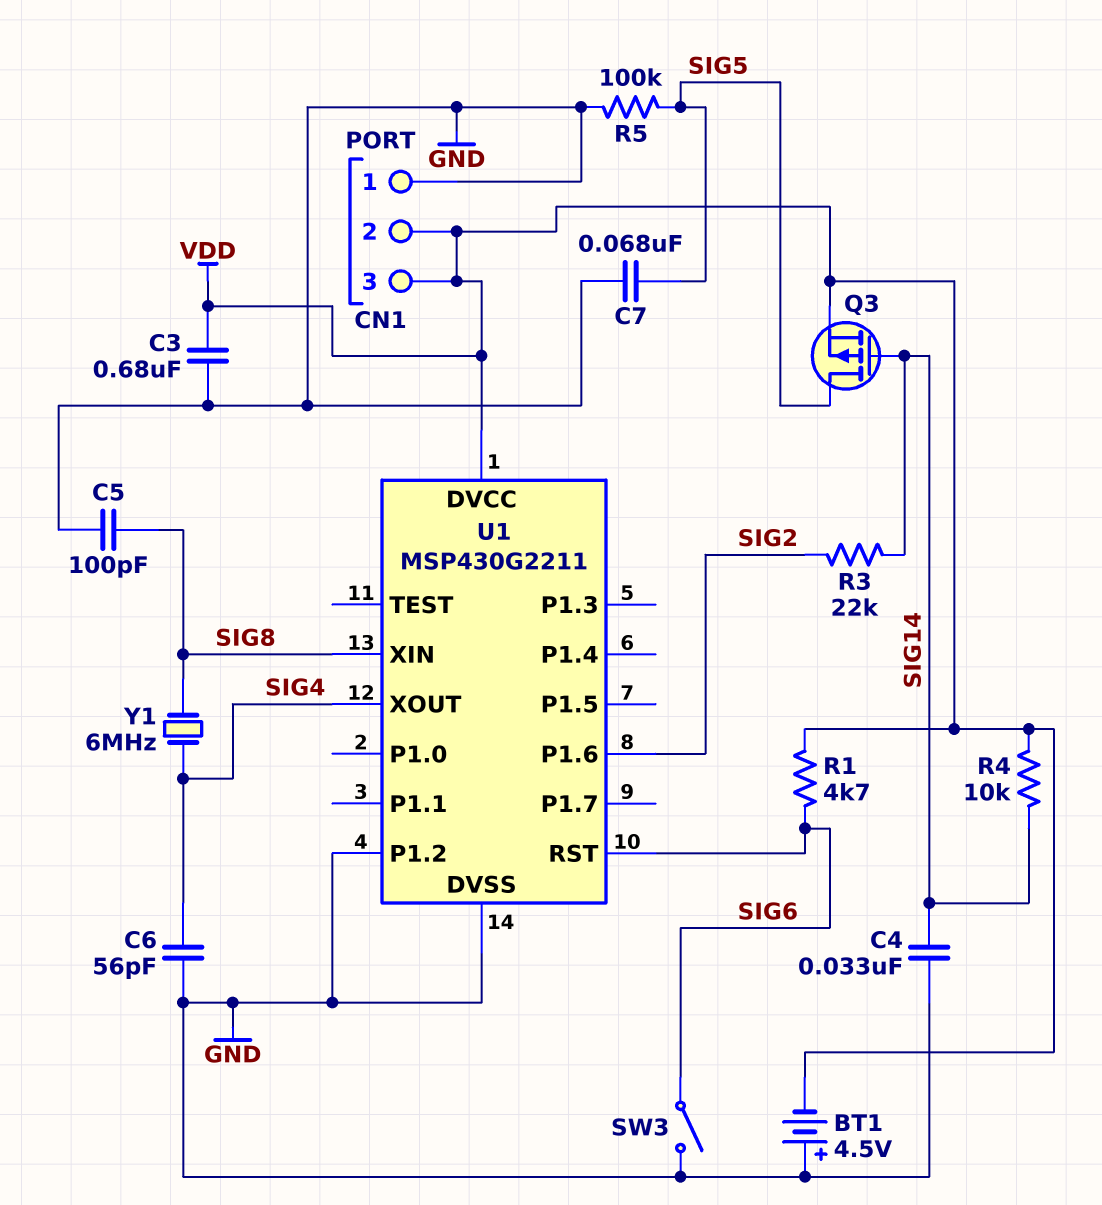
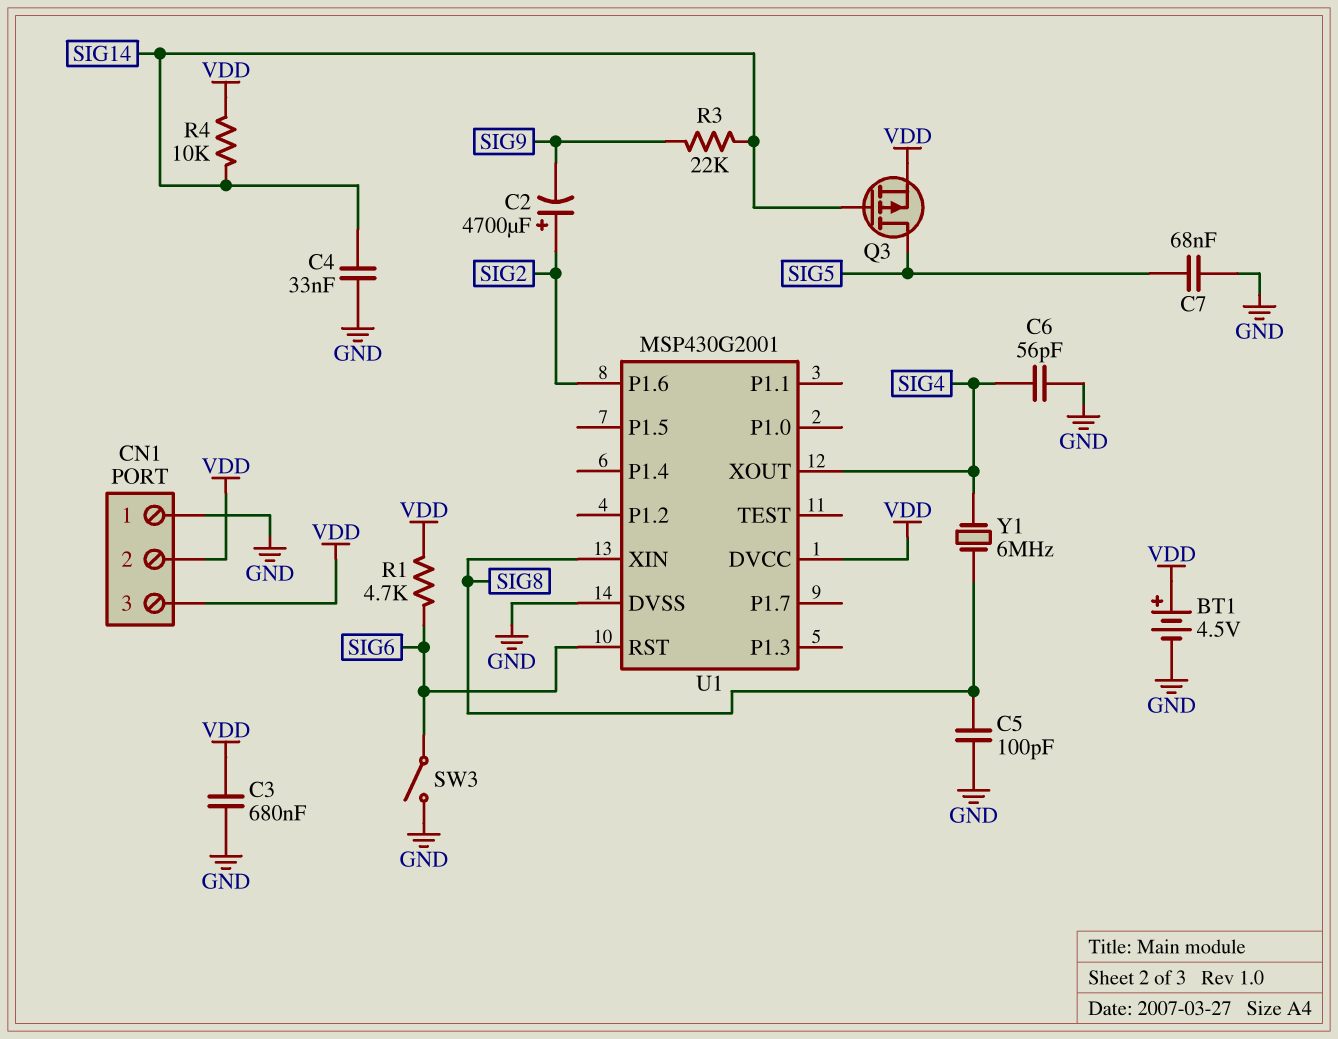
BT1: 4.5V (plus GND, minus VDD) -> 4.5V (plus VDD, minus GND)
C2: none -> 4700uF (plus SIG2, minus SIG9)
R3: 22k (SIG2, SIG14) -> 22k (SIG9, SIG14)
R5: 100k (GND, SIG5) -> none
U1: MSP430G2211 -> MSP430G2001
U1 pin P1.2: GND -> none

